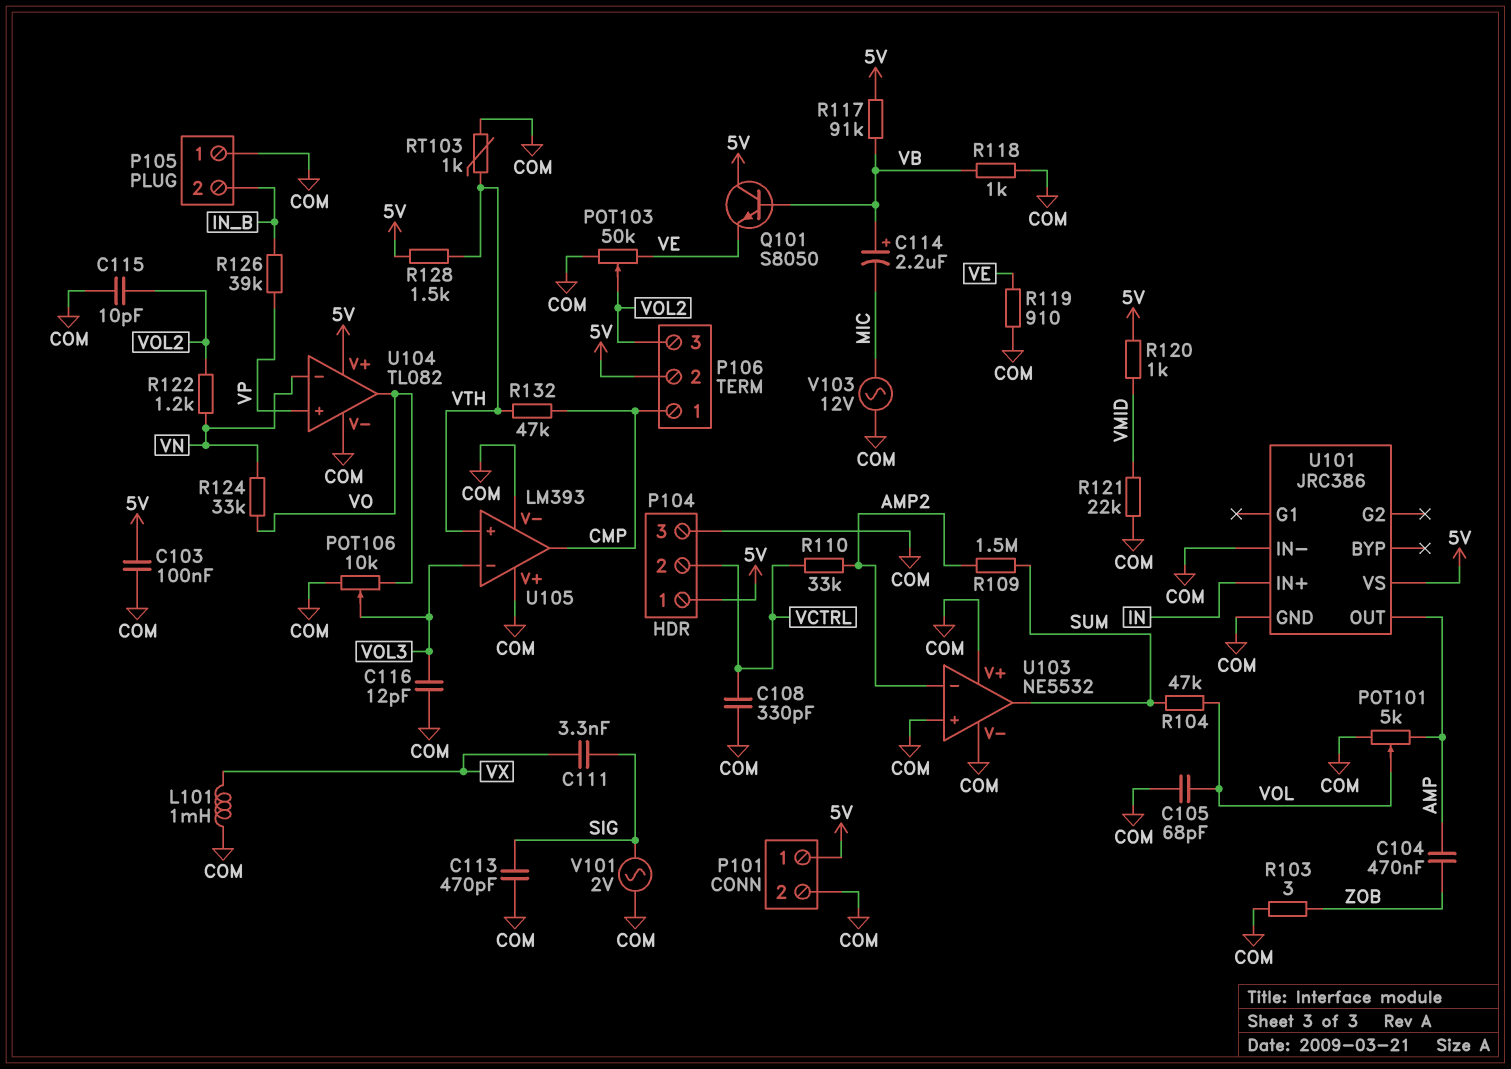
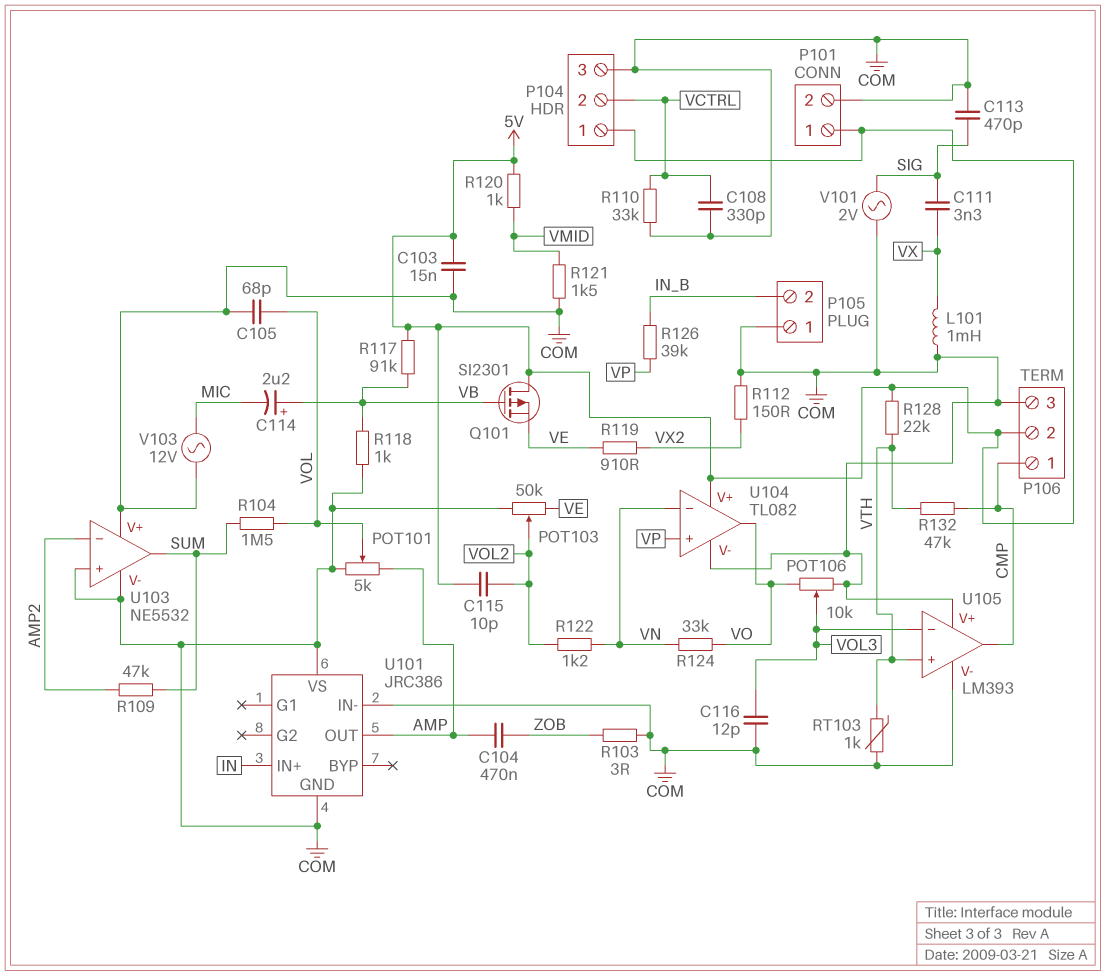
C103: 100nF (5V, COM) -> 15nF (5V, COM)
C115: 10pF (COM, VOL2) -> 10pF (5V, VOL2)
P106 pin 3: VOL2 -> COM
Q101: NPN S8050 (B VB, C 5V, E VE) -> PMOS SI2301 (G VB, D 5V, S VE)
R104: 47k (SUM, VOL) -> 1.5M (SUM, VOL)
R109: 1.5M (AMP2, SUM) -> 47k (AMP2, SUM)
R110: 33k (AMP2, VCTRL) -> 33k (COM, VCTRL)
R112: none -> 150 (COM, VX2)
R119: 910 (COM, VE) -> 910 (VE, VX2)
R121: 22k (COM, VMID) -> 1.5k (COM, VMID)
R128: 1.5k (5V, VTH) -> 22k (5V, VTH)
U101 pin VS: 5V -> COM

